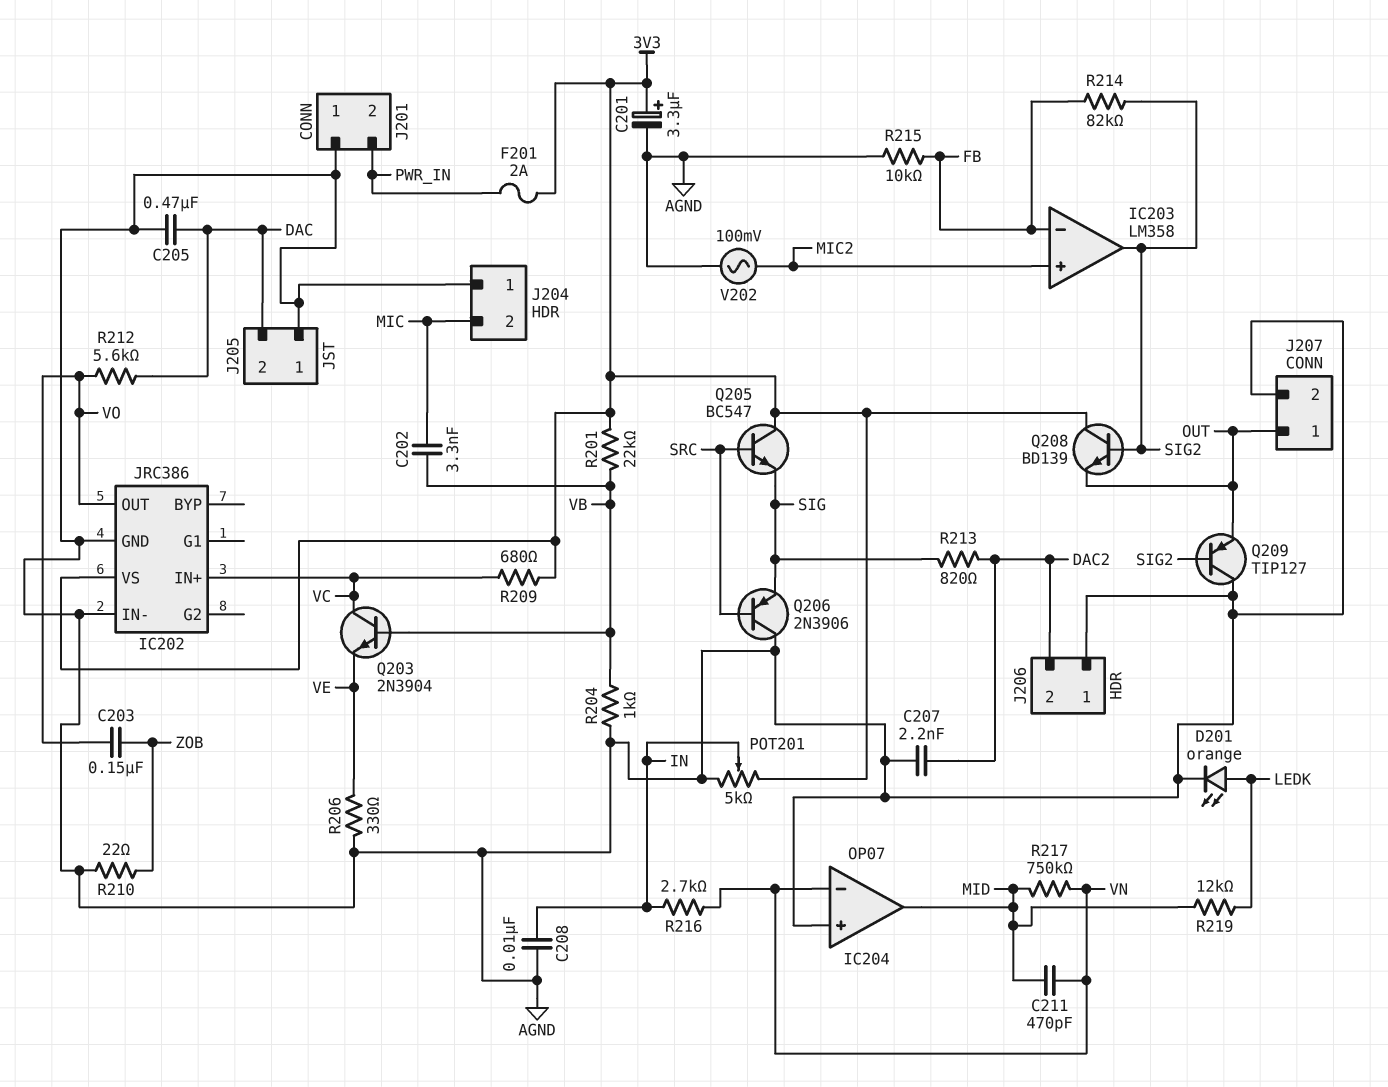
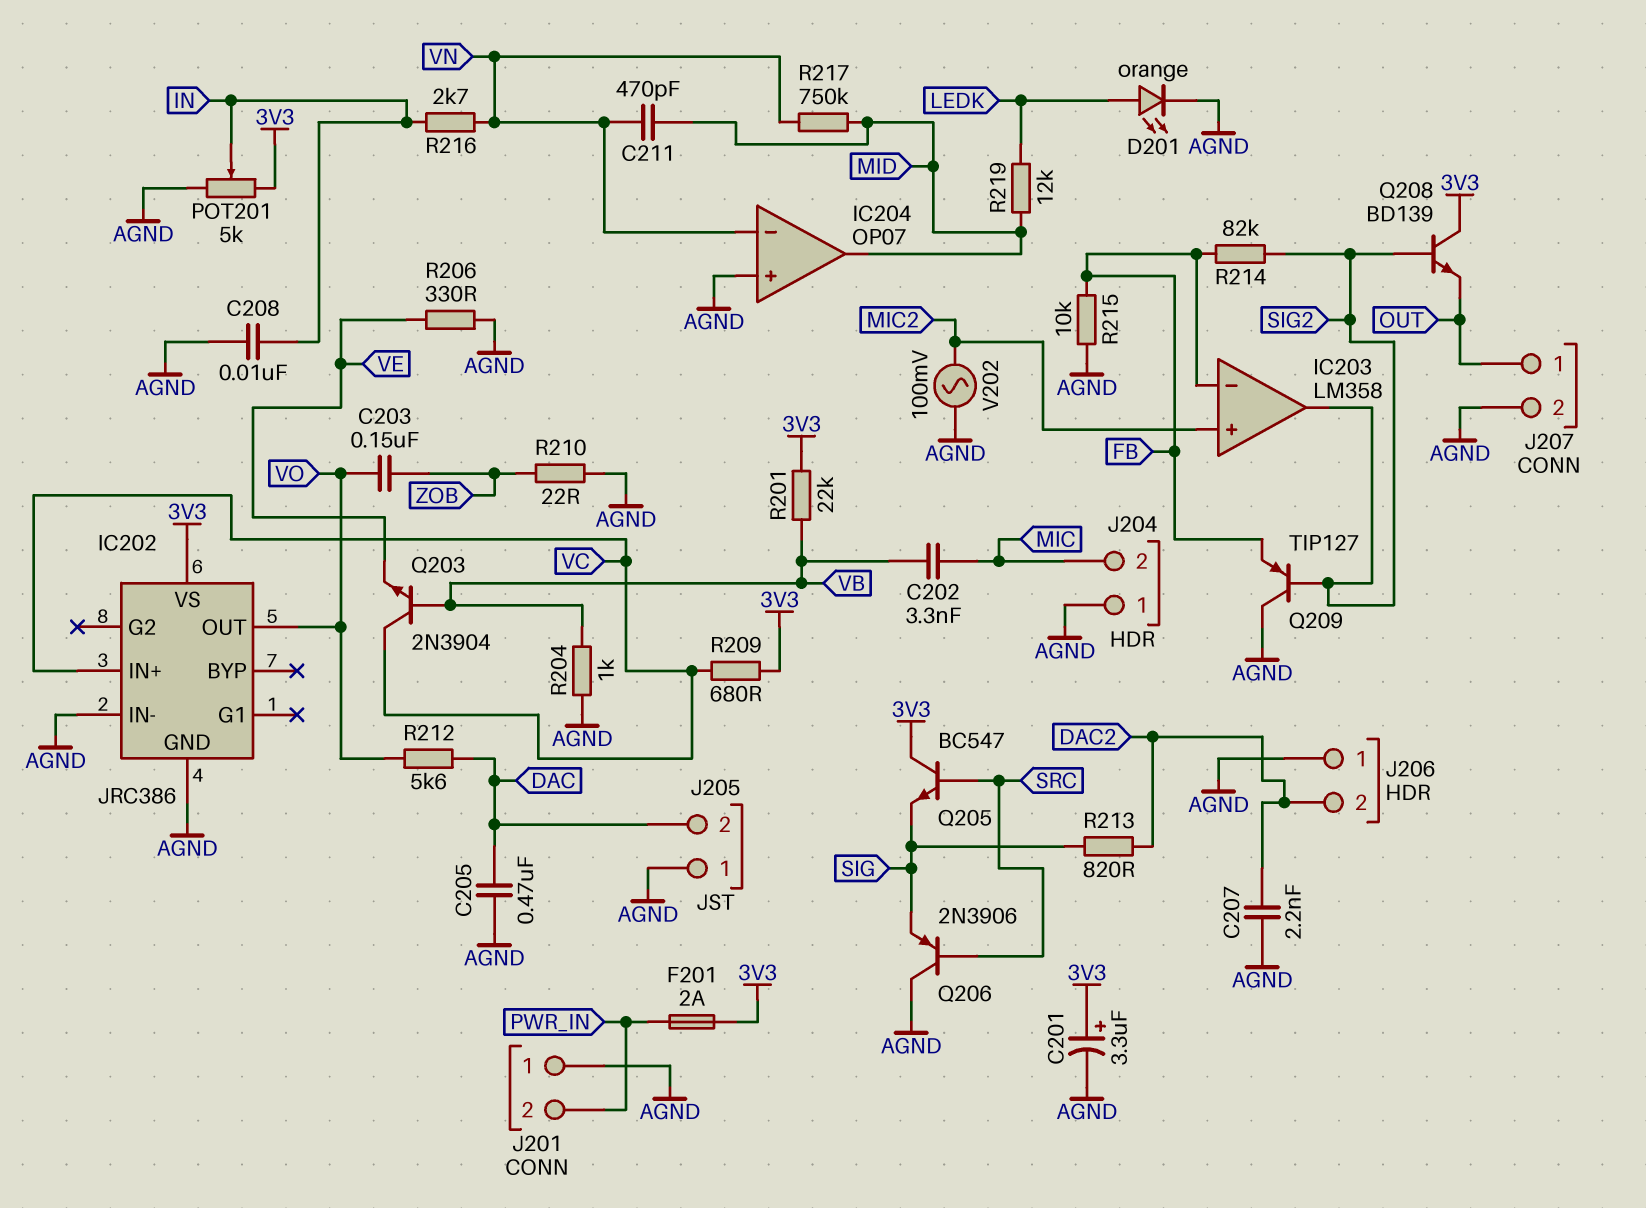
Q209: PNP TIP127 (B SIG2, C AGND, E OUT) -> PNP TIP127 (B SIG2, C AGND, E FB)

